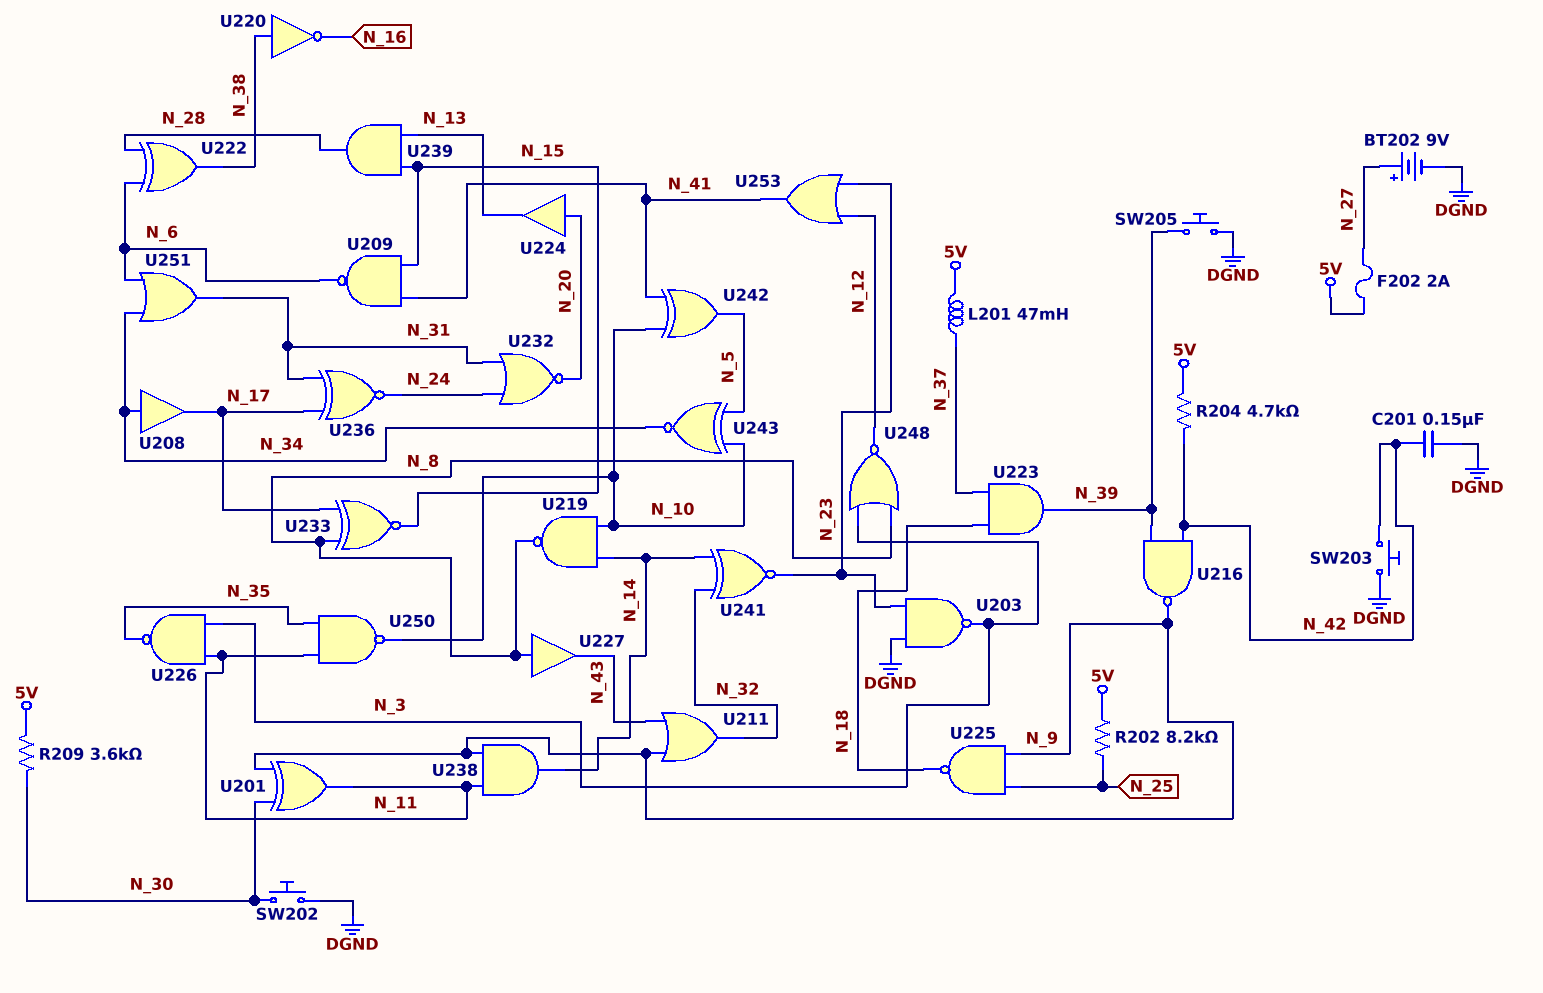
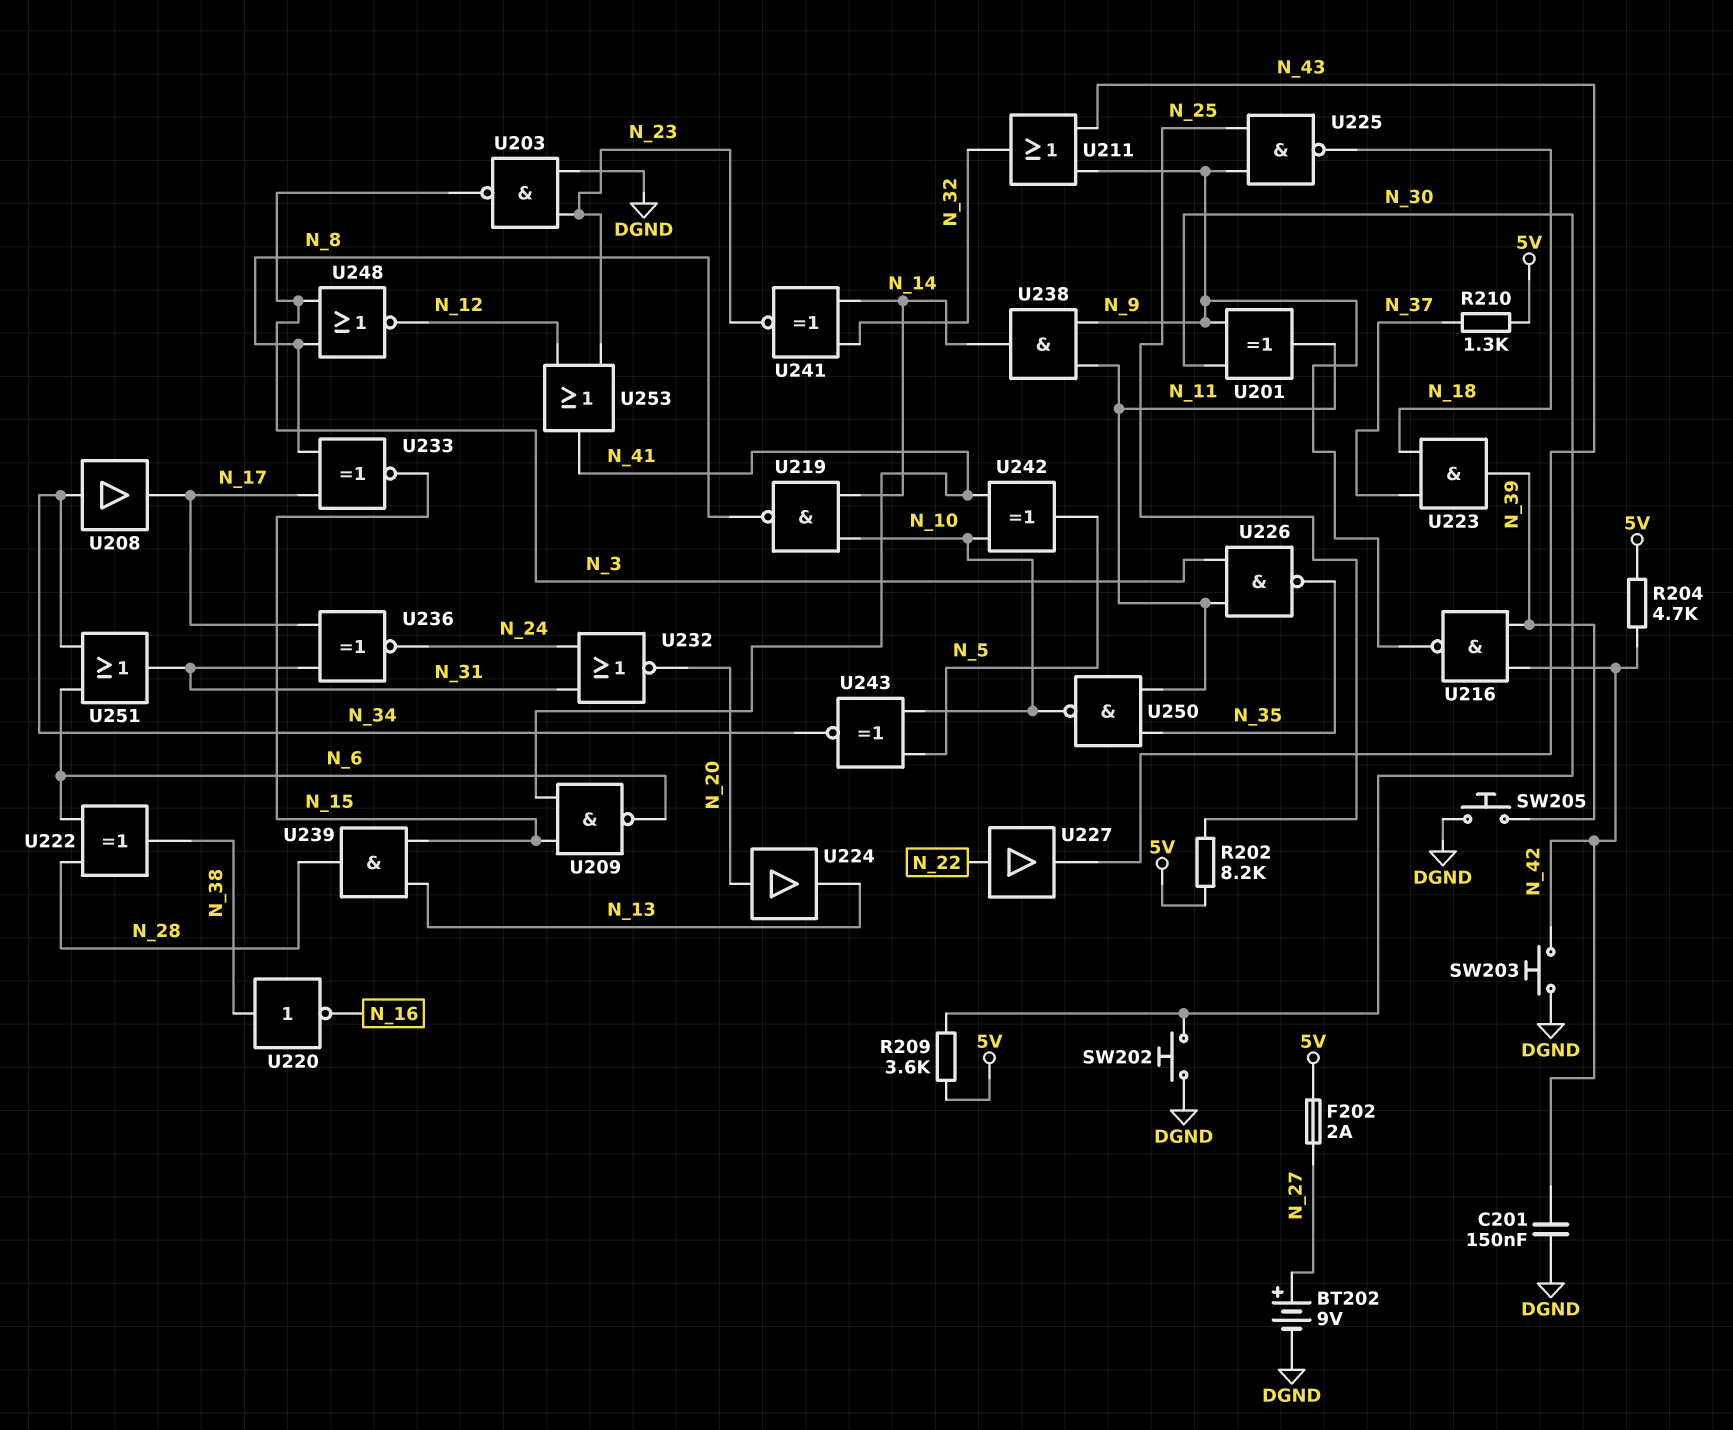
L201: 47mH (5V, N_37) -> none
R210: none -> 1.3k (5V, N_37)
U227: buffer (in N_8, out N_43) -> buffer (in N_22, out N_43)

